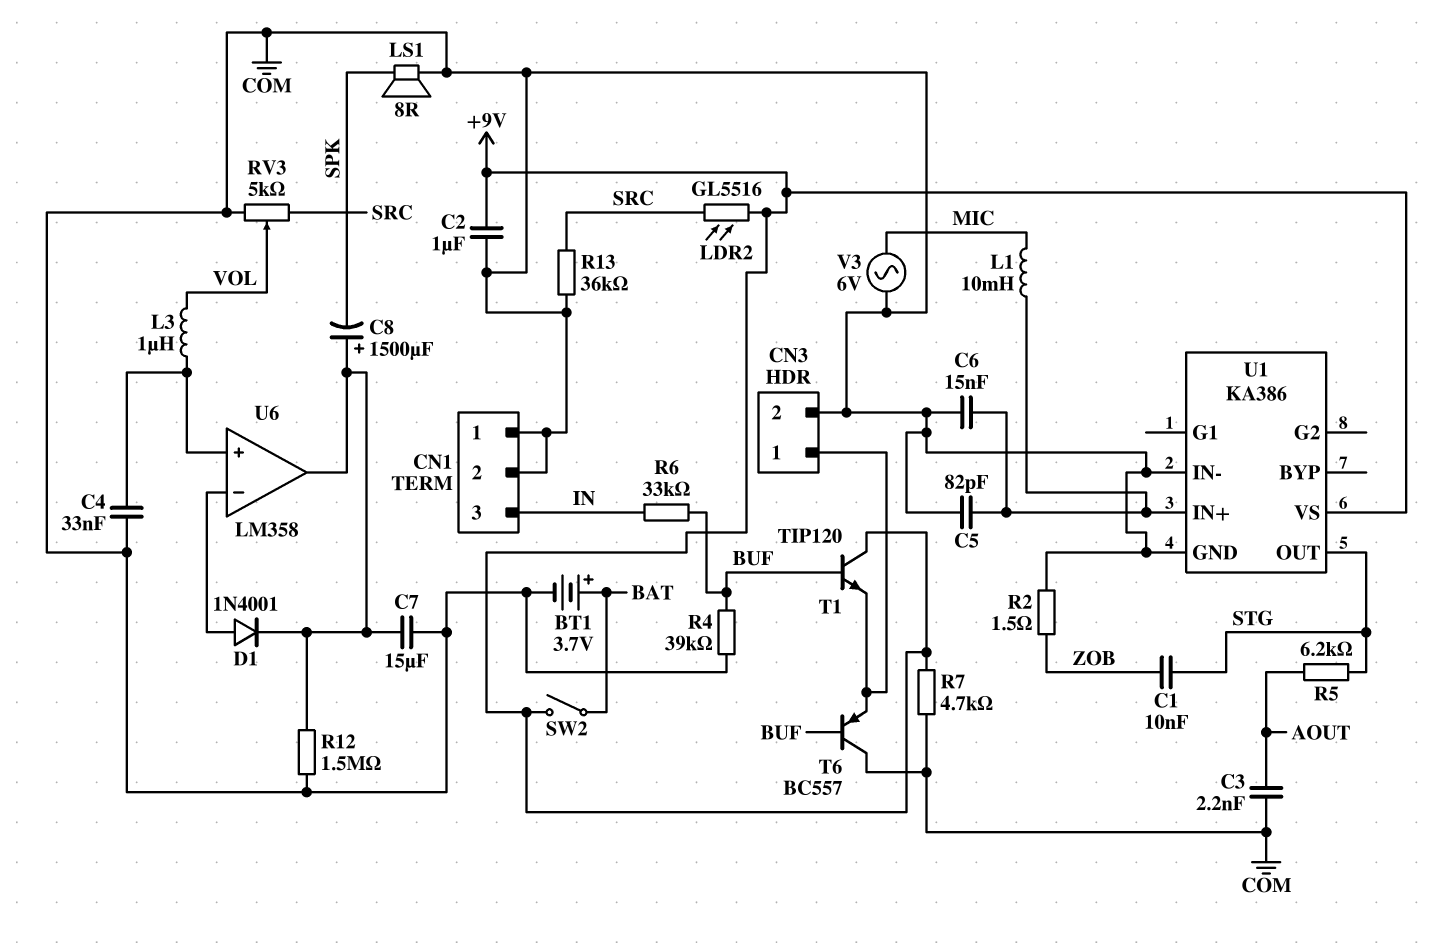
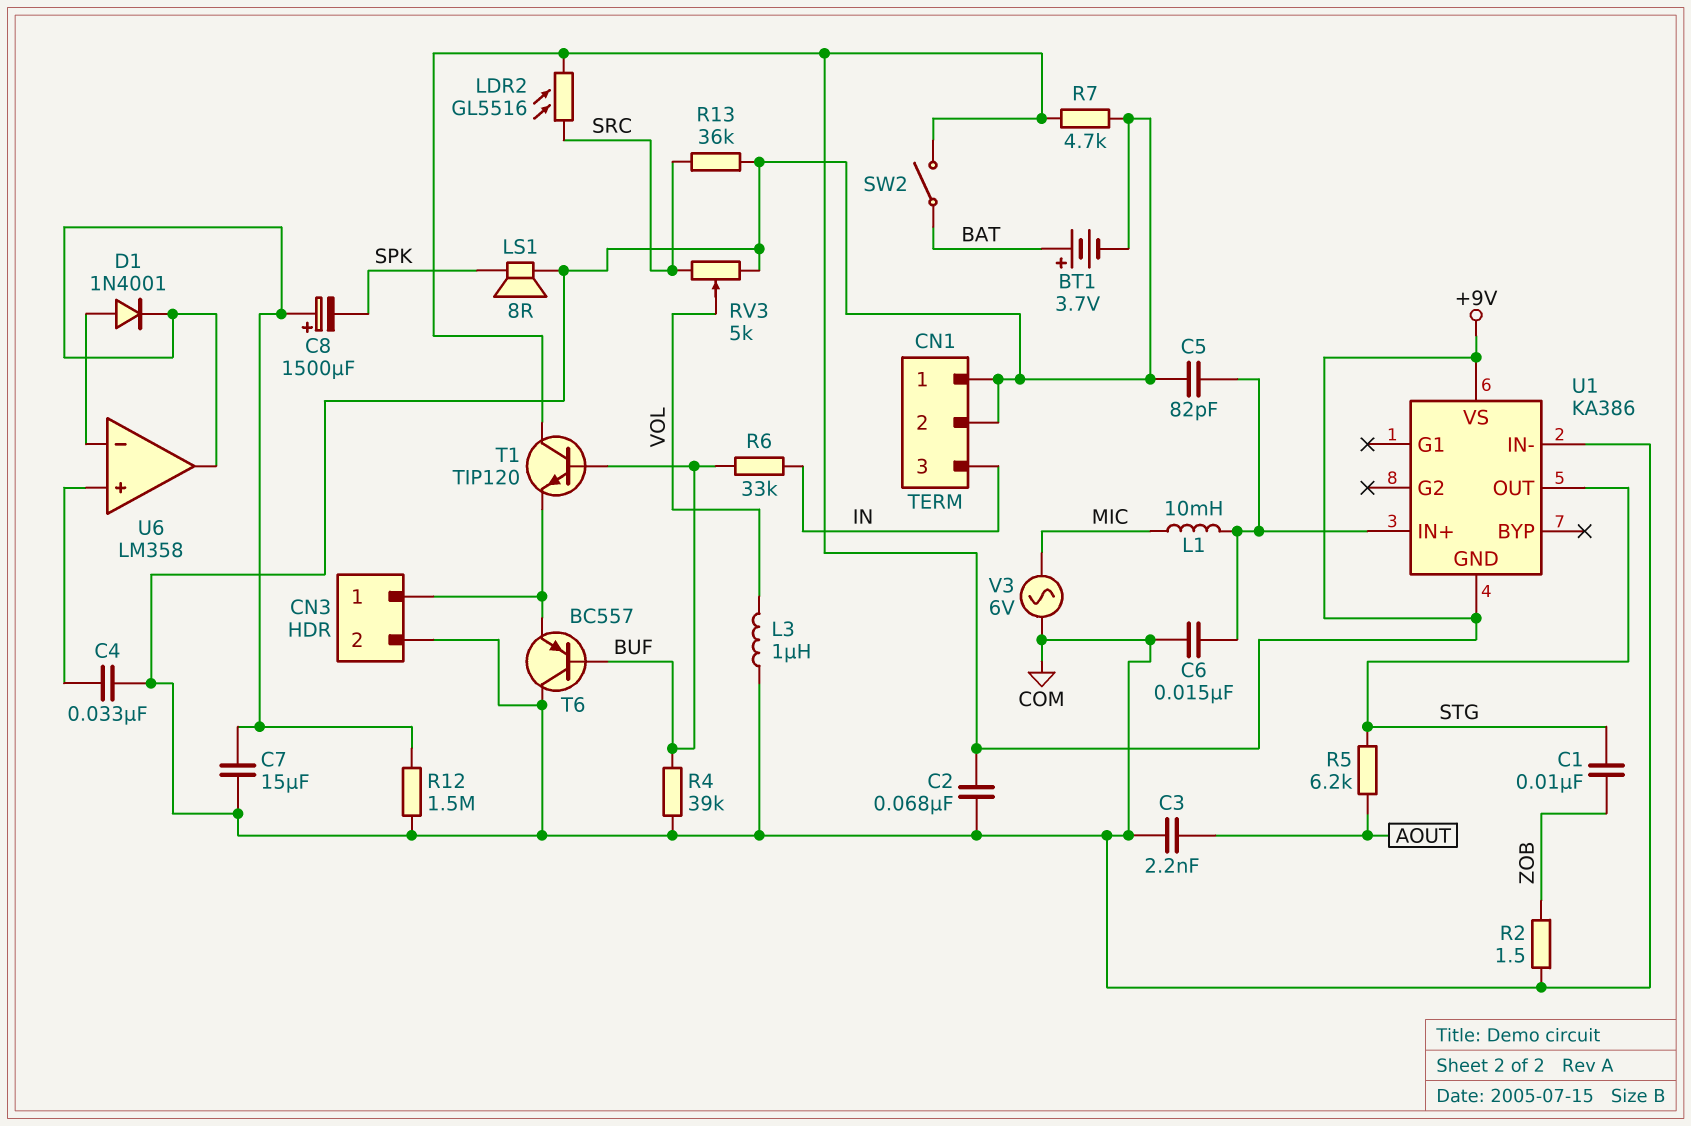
C2: 1uF (+9V, COM) -> 68nF (+9V, COM)
L3: 1uH (U6/in+, VOL) -> 1uH (COM, VOL)
U1 pin GND: COM -> +9V

